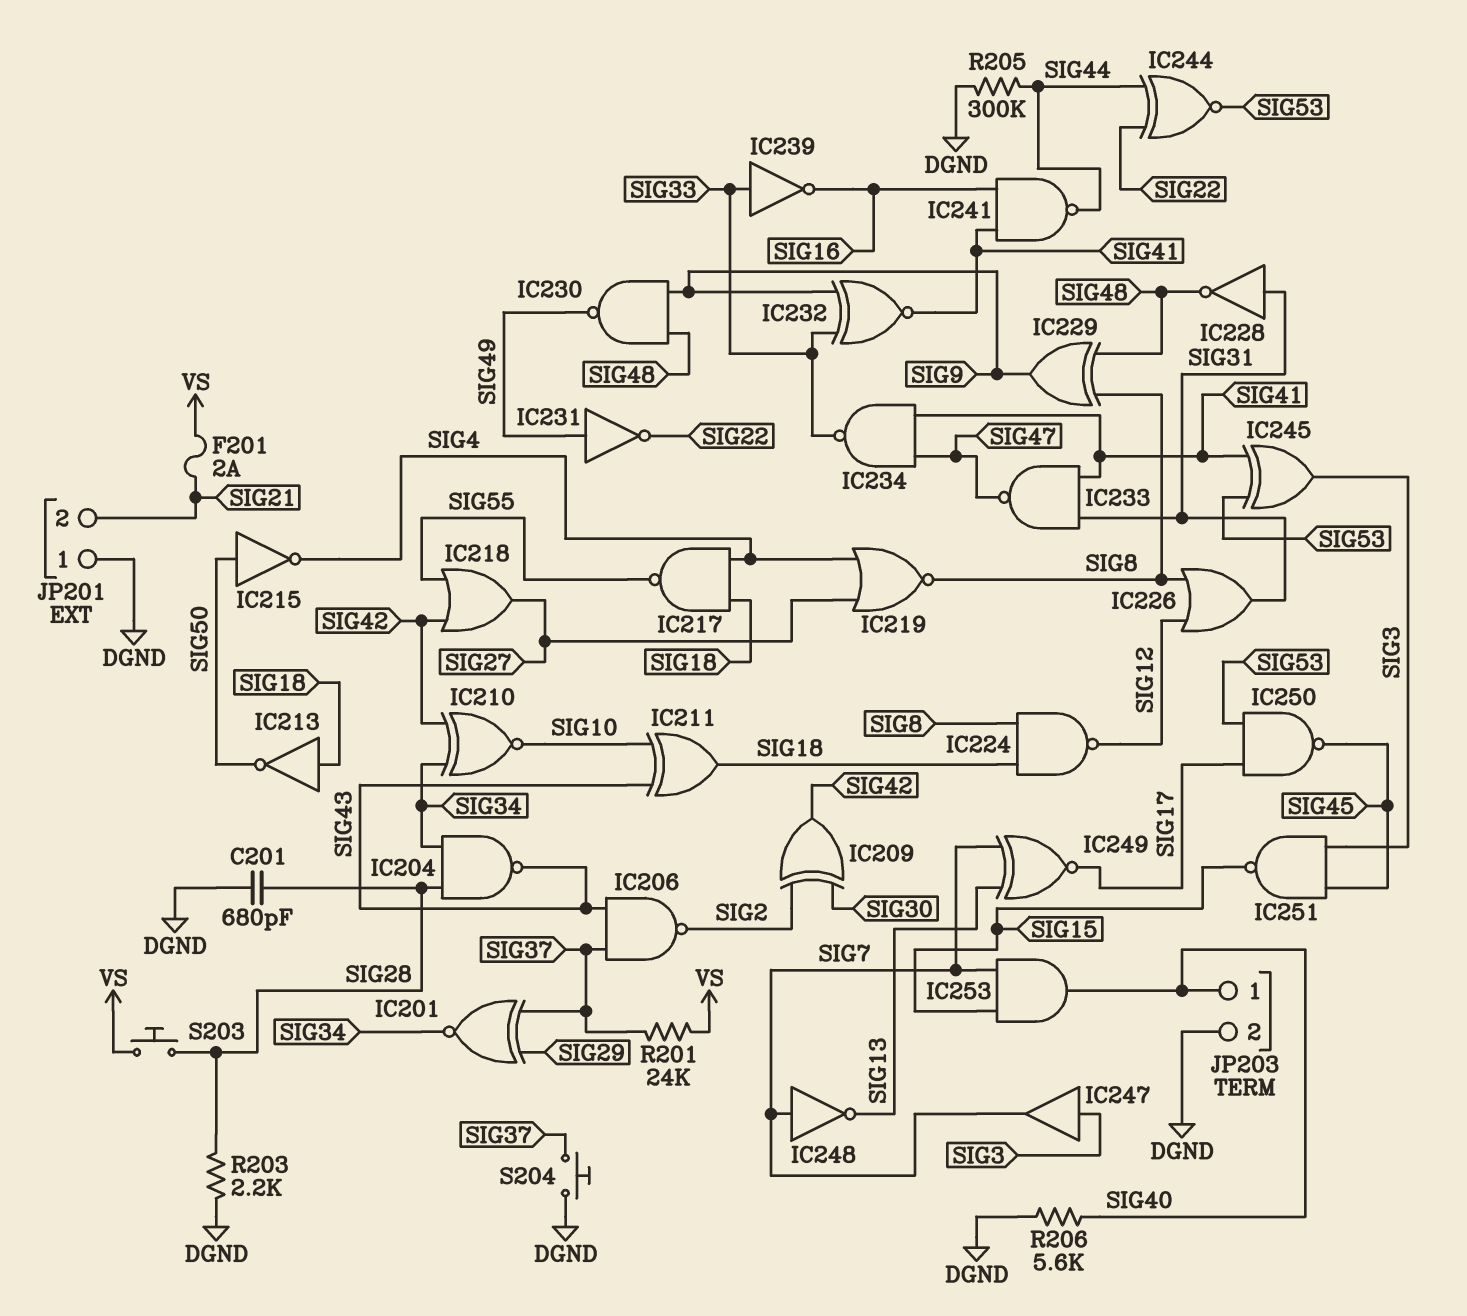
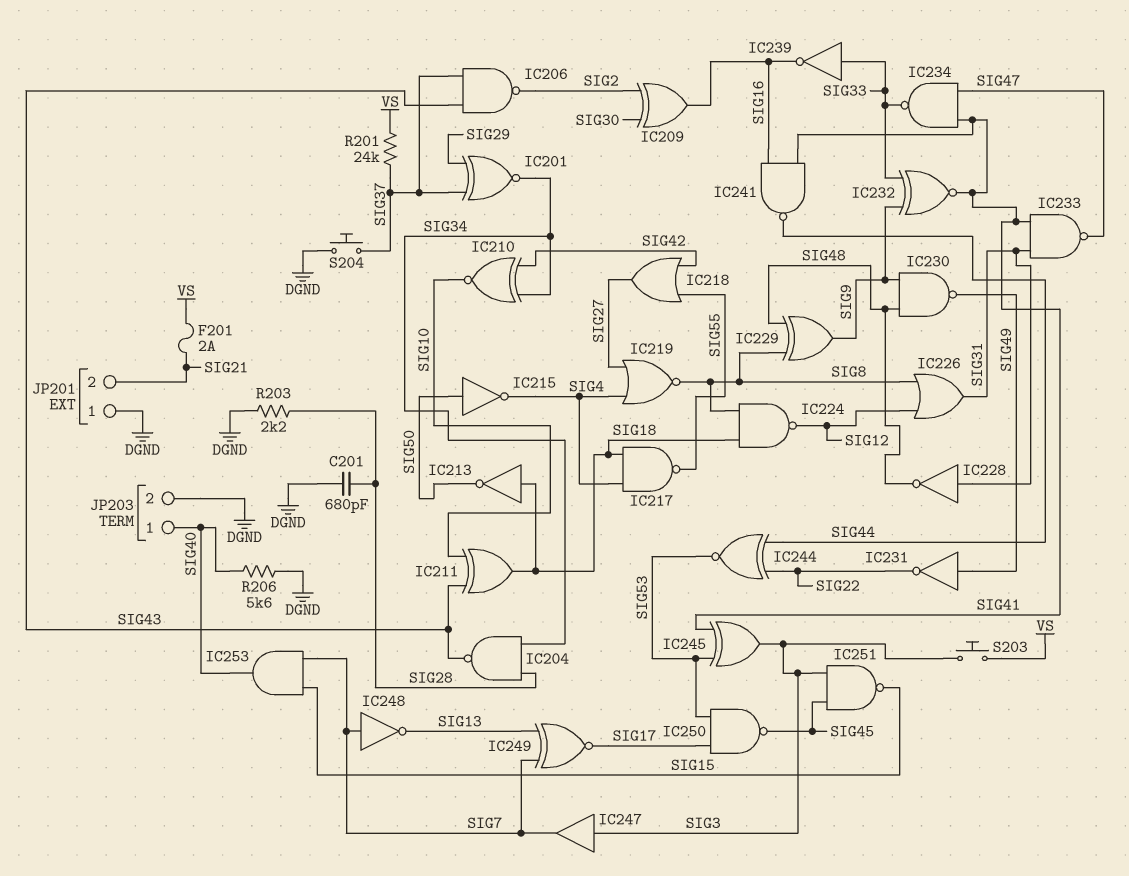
IC209: XOR (in SIG2, in SIG30, out SIG42) -> XOR (in SIG2, in SIG30, out SIG16)
R205: 300k (DGND, SIG44) -> none
S203: button (SIG28, VS) -> button (SIG3, VS)

